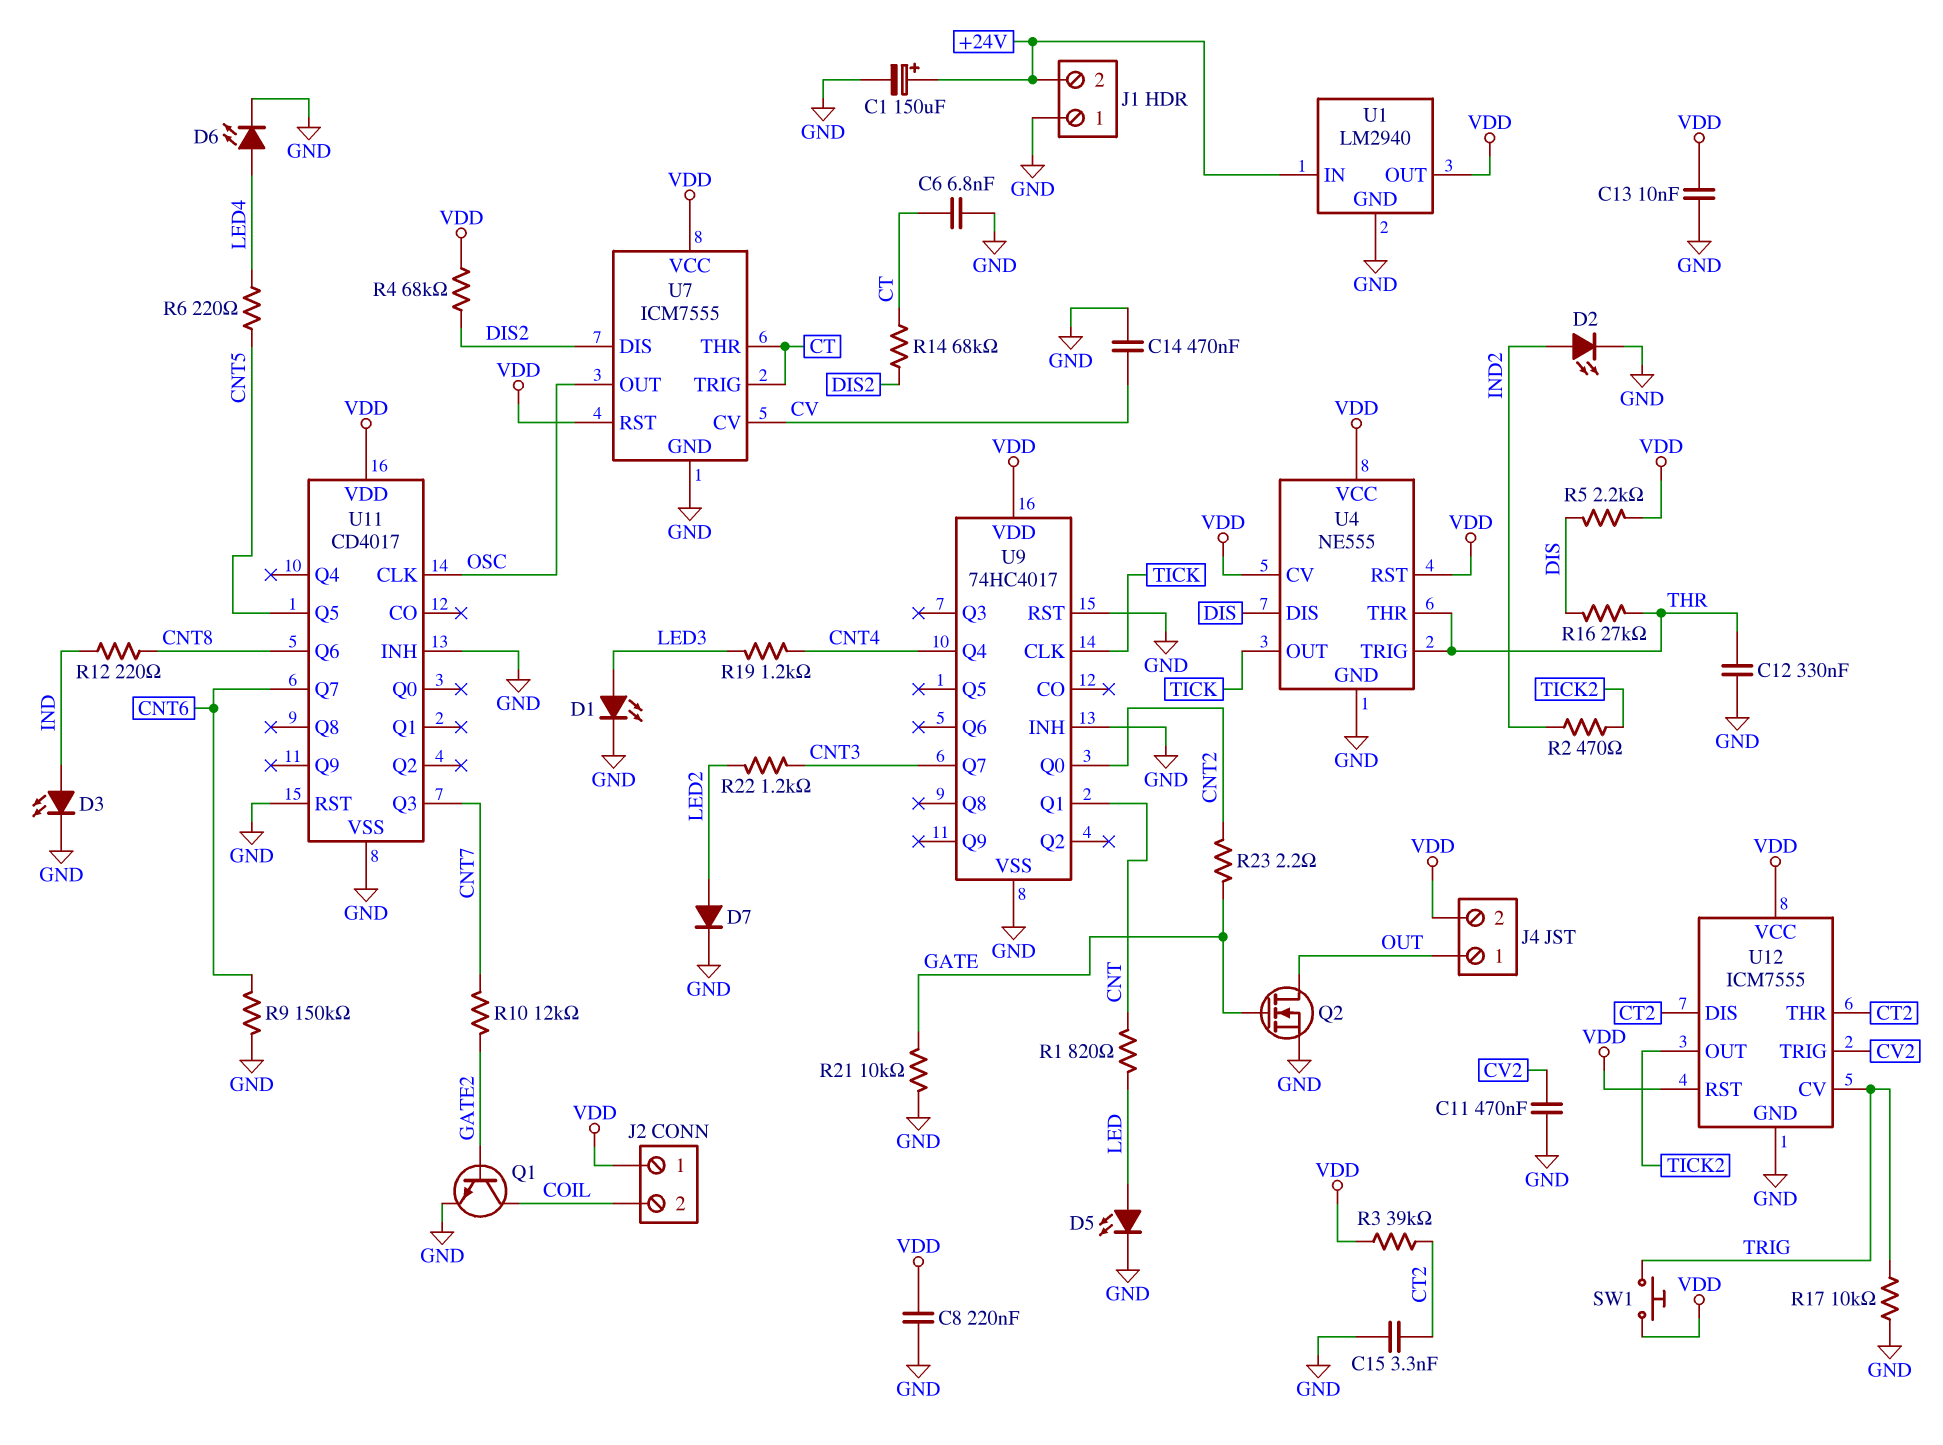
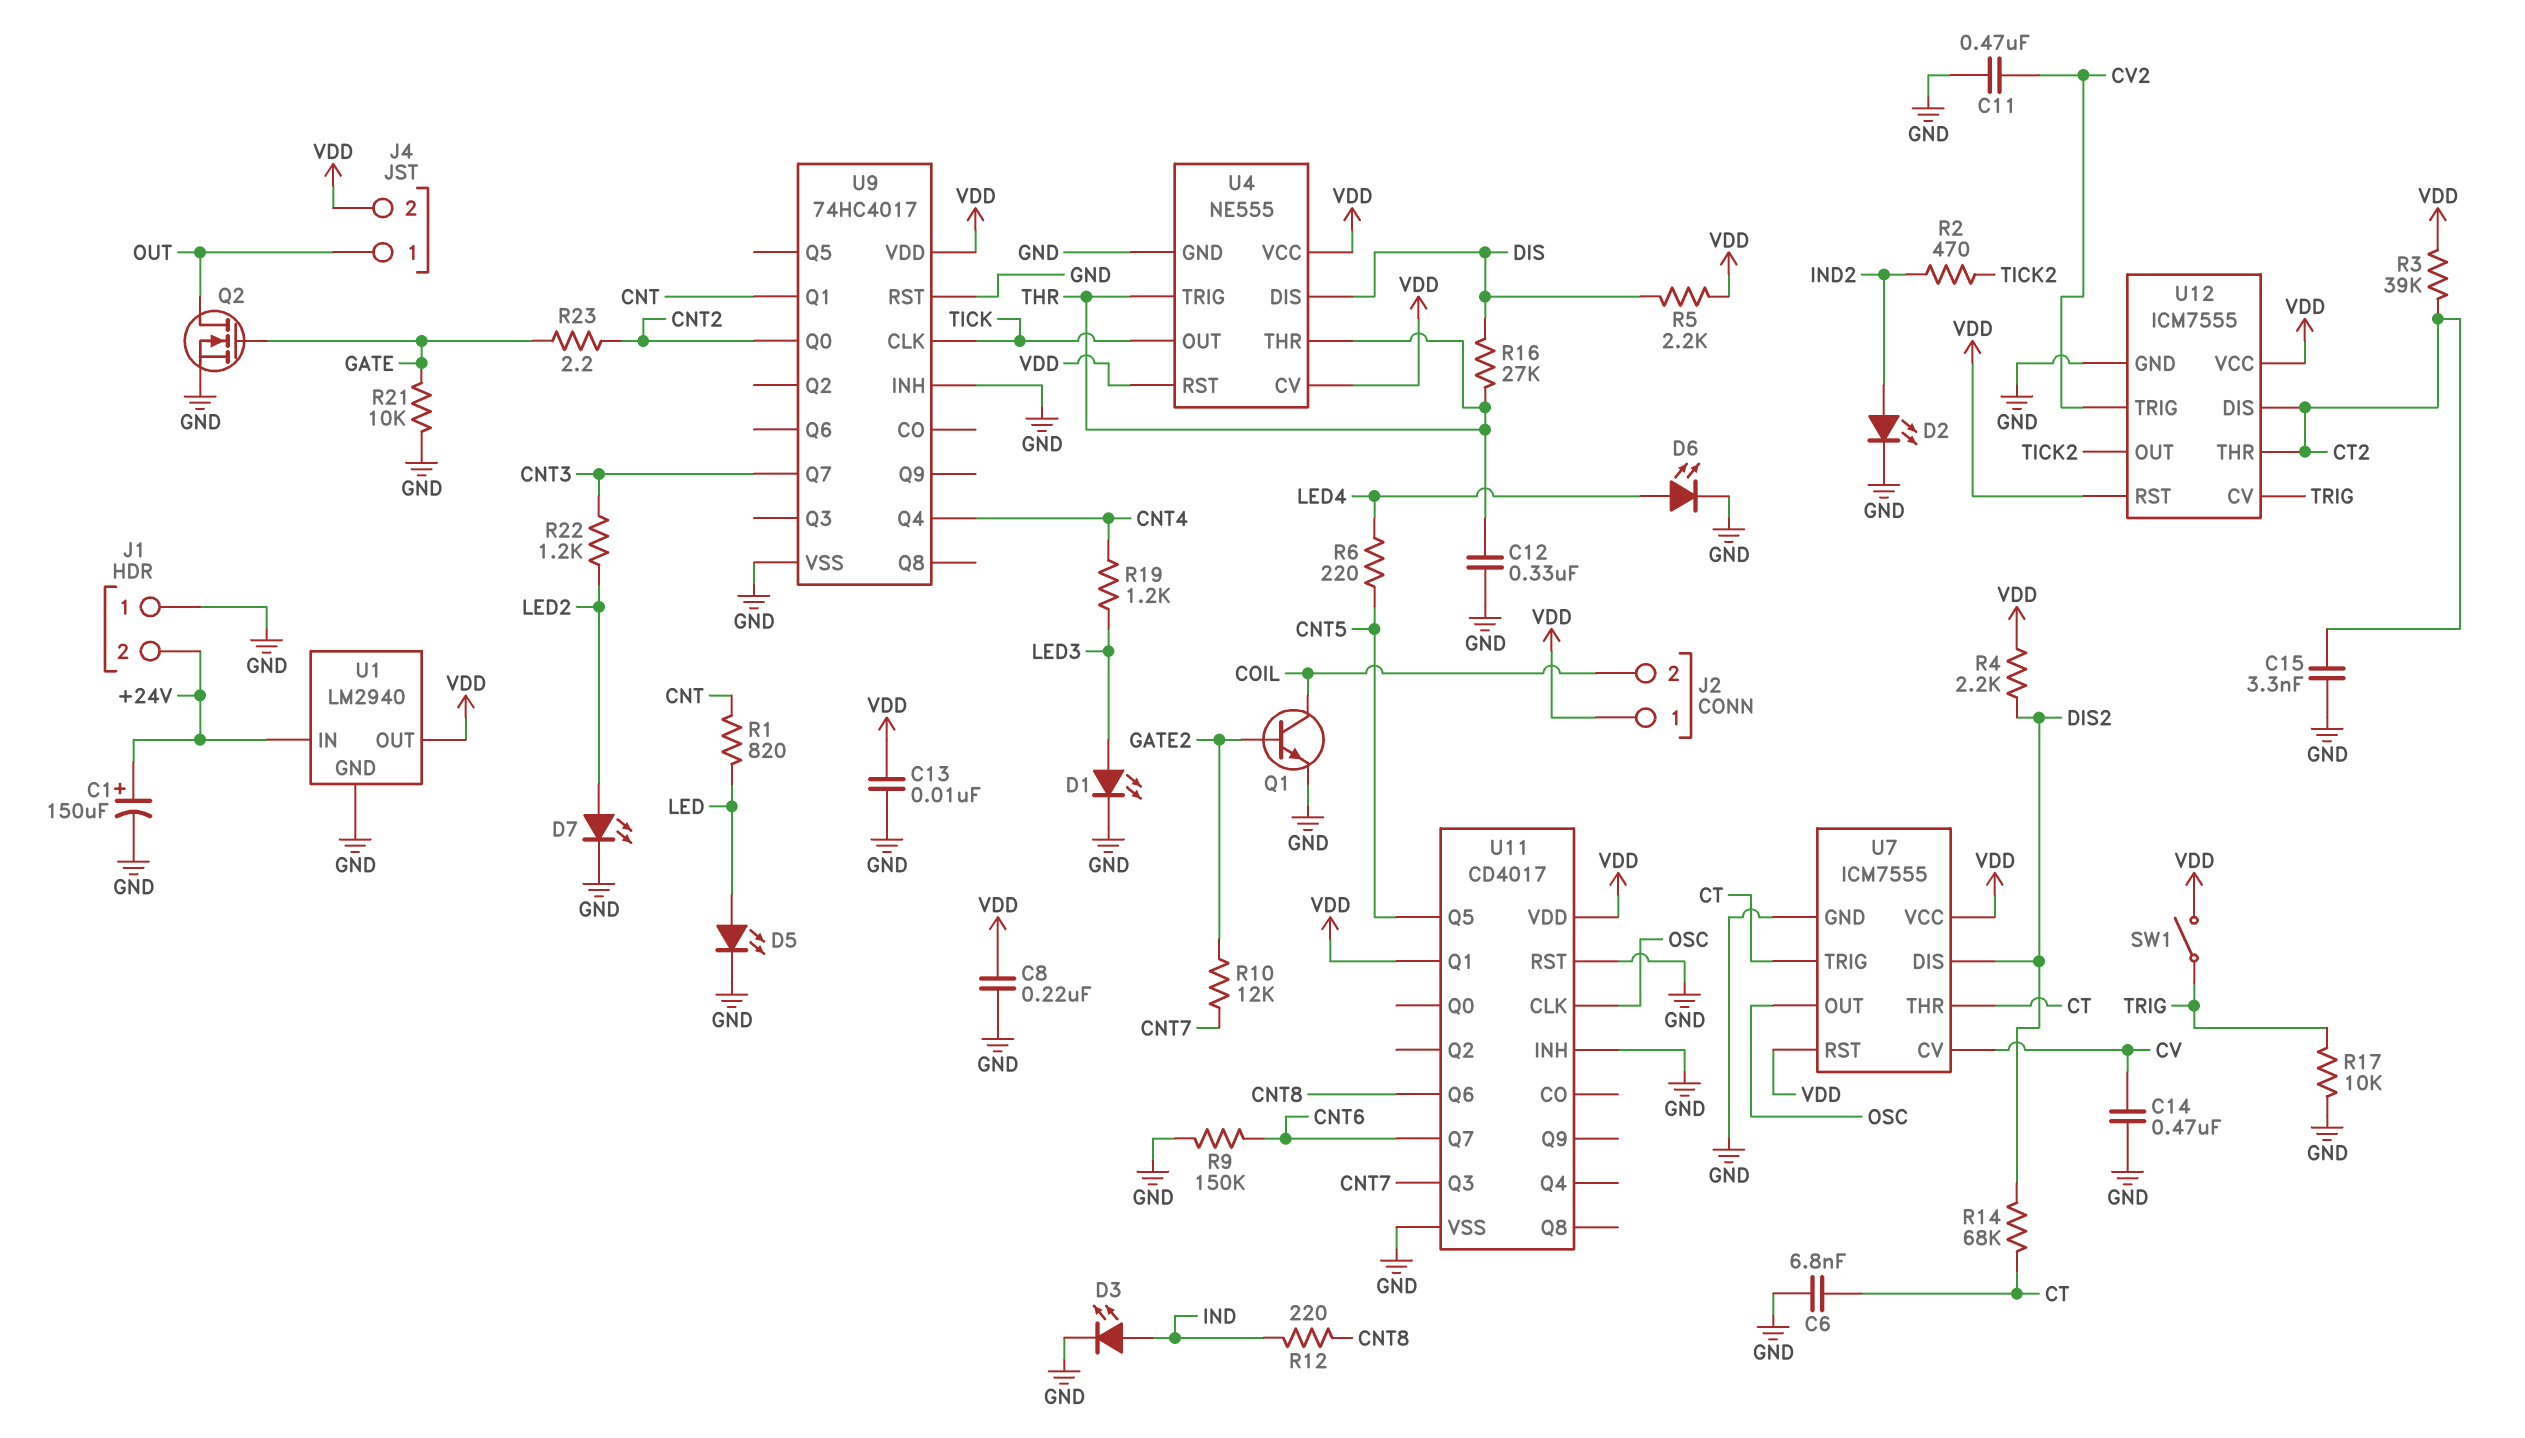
D7: diode (A LED2, K GND) -> LED (A LED2, K GND)
R4: 68k (DIS2, VDD) -> 2.2k (DIS2, VDD)
SW1: button (TRIG, VDD) -> switch (TRIG, VDD)
U11 pin Q1: none -> VDD

